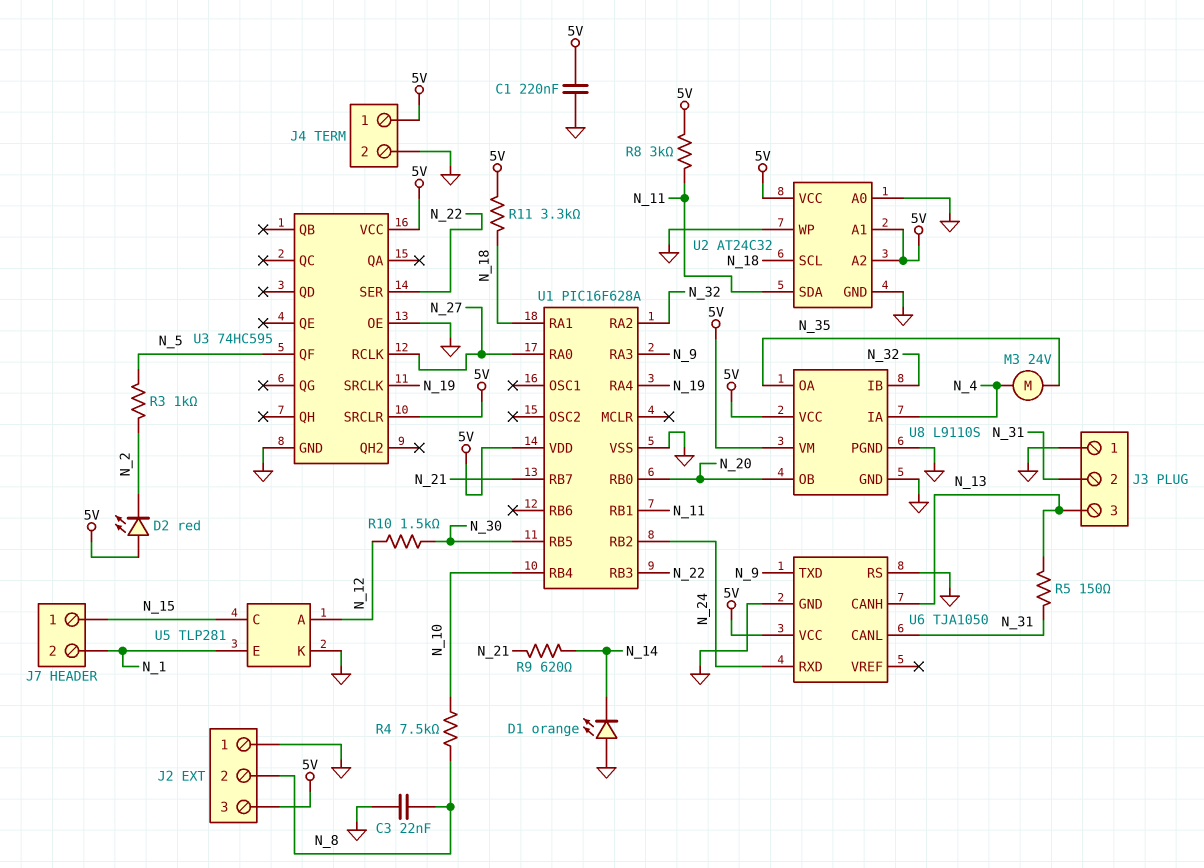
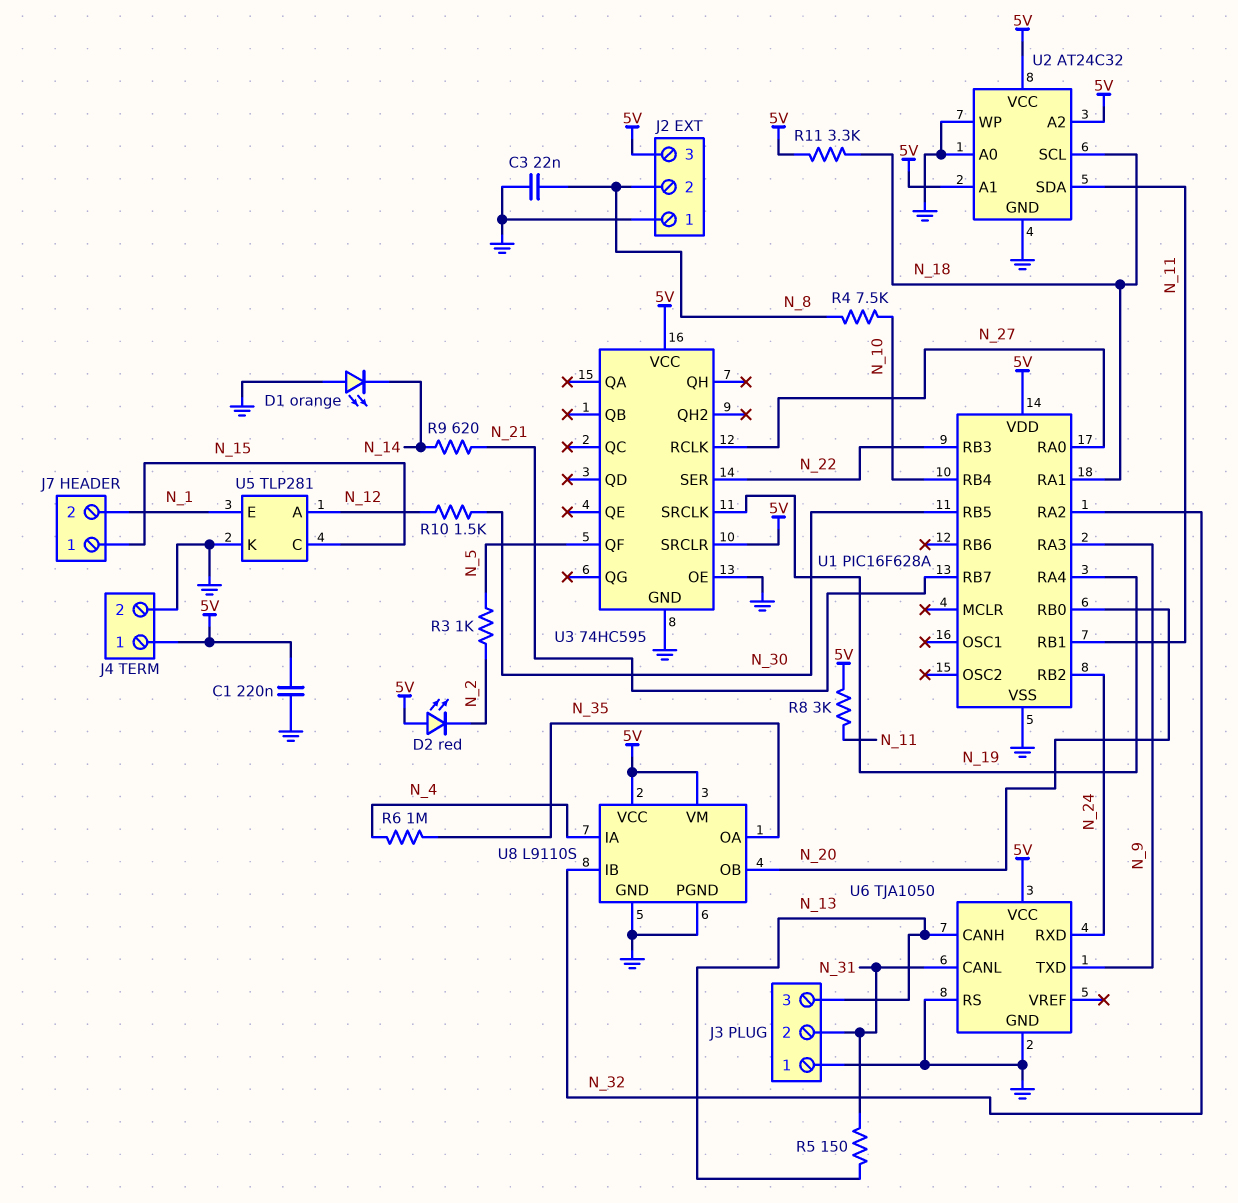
M3: motor 24V (N_4, N_35) -> none
R6: none -> 1M (N_4, N_35)

